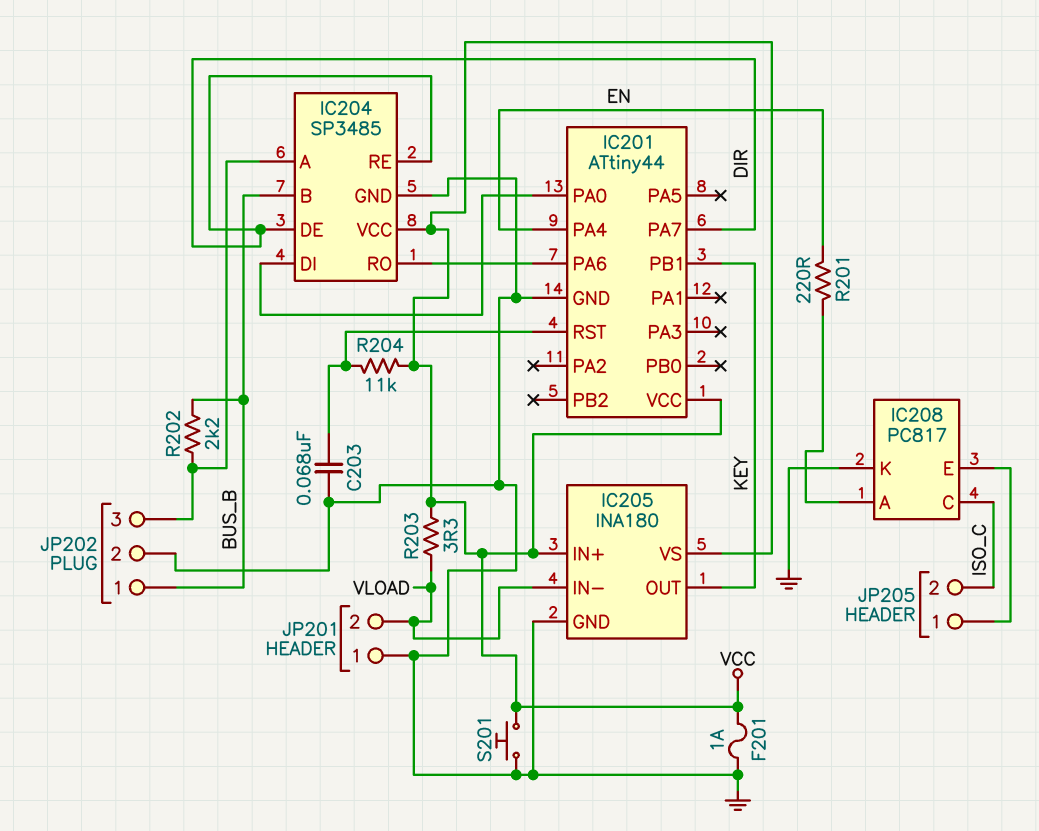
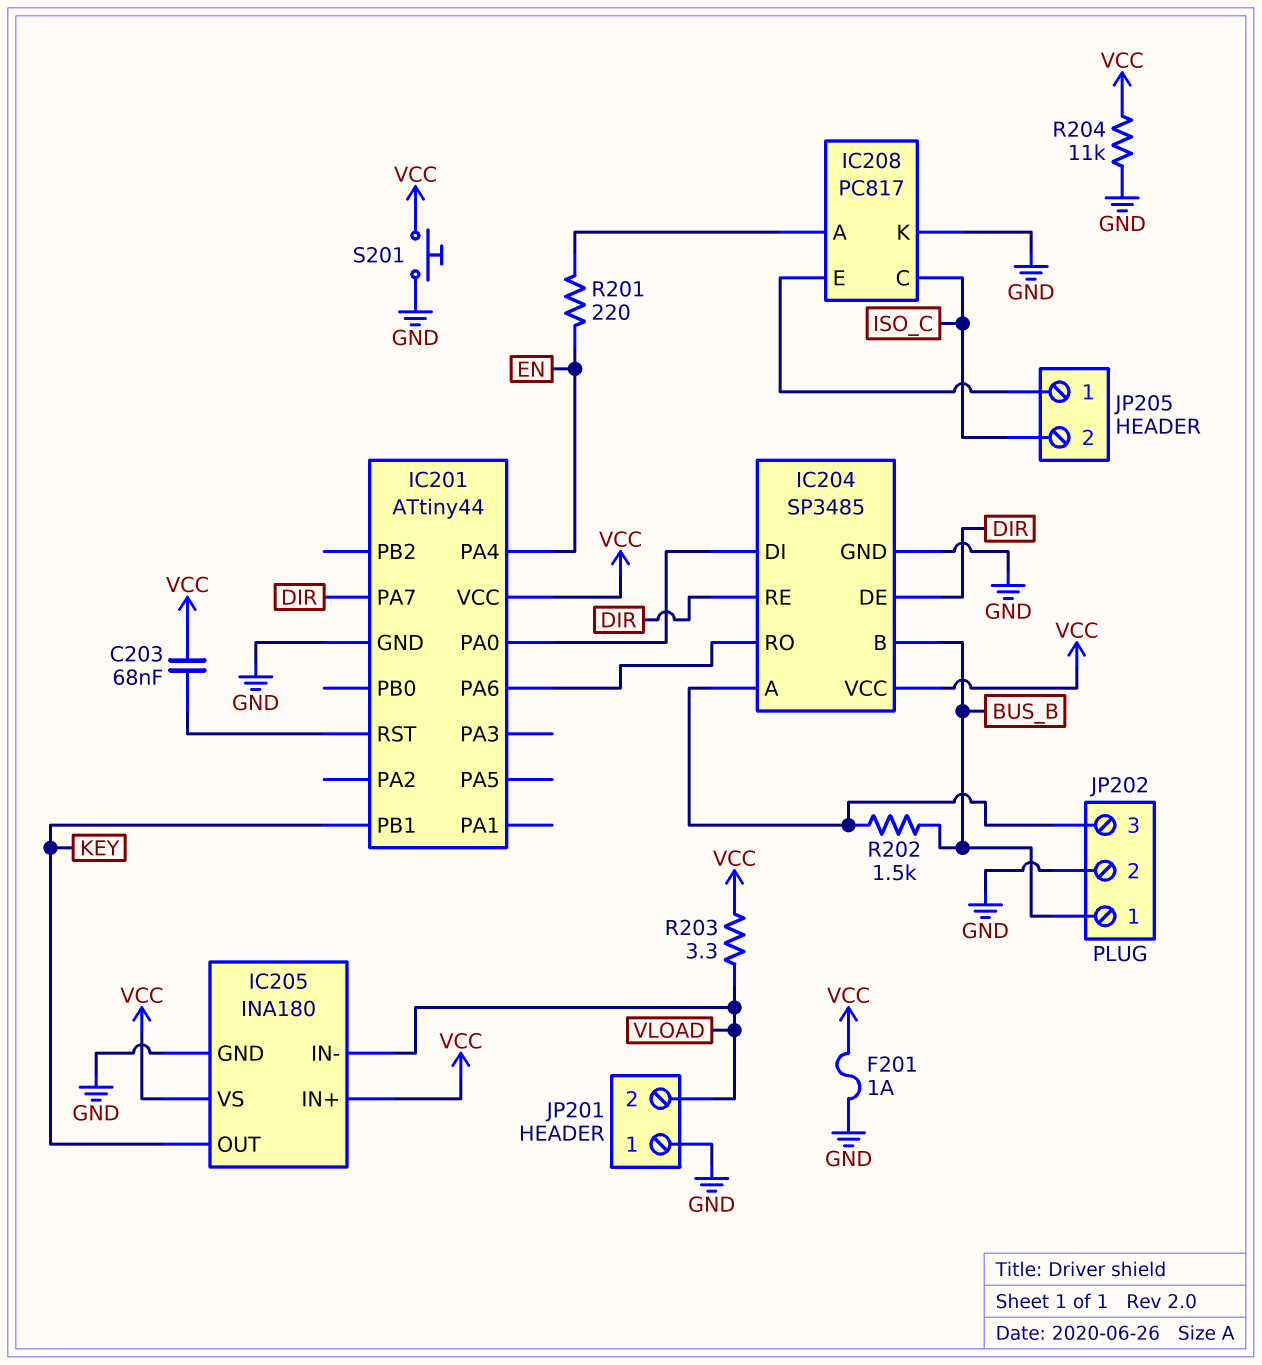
C203: 68nF (GND, IC201/RST) -> 68nF (IC201/RST, VCC)
R202: 2.2k (BUS_B, IC204/A) -> 1.5k (BUS_B, IC204/A)
R204: 11k (IC201/RST, VCC) -> 11k (GND, VCC)

